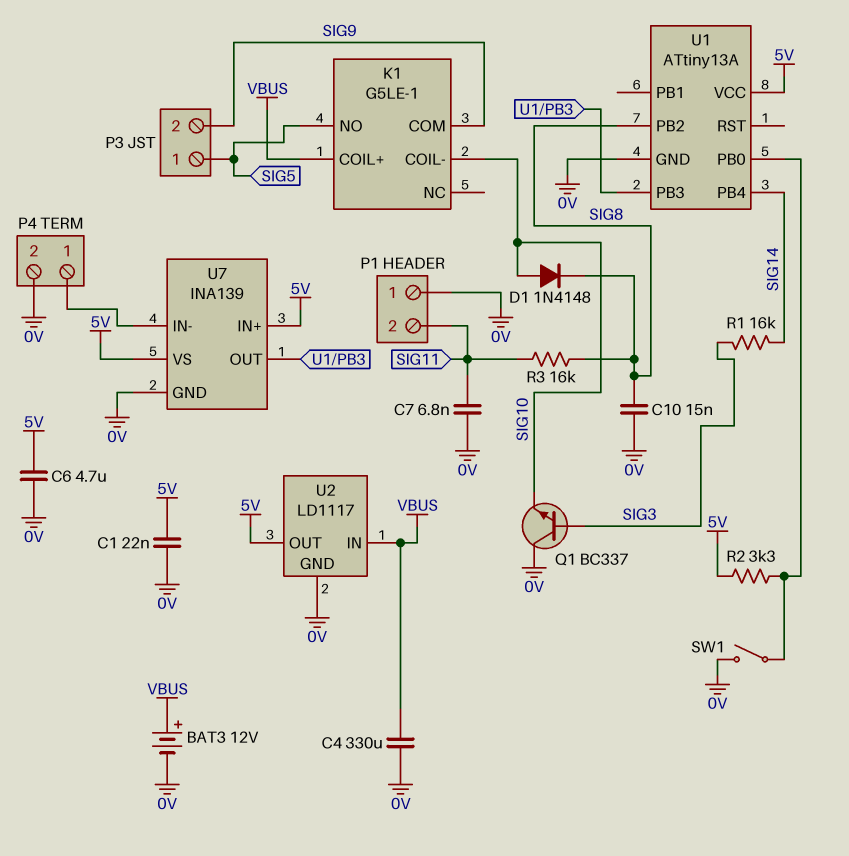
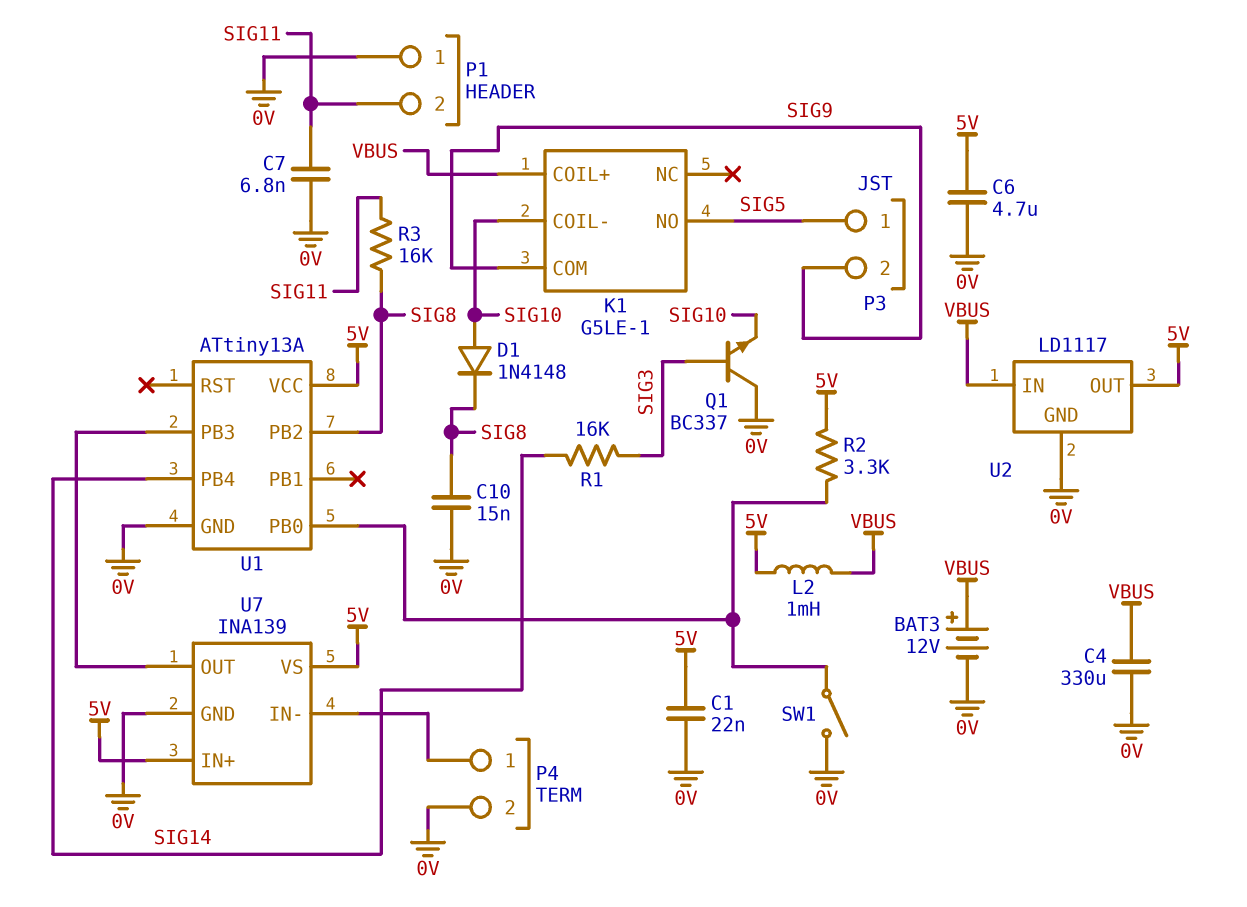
L2: none -> 1mH (5V, VBUS)

